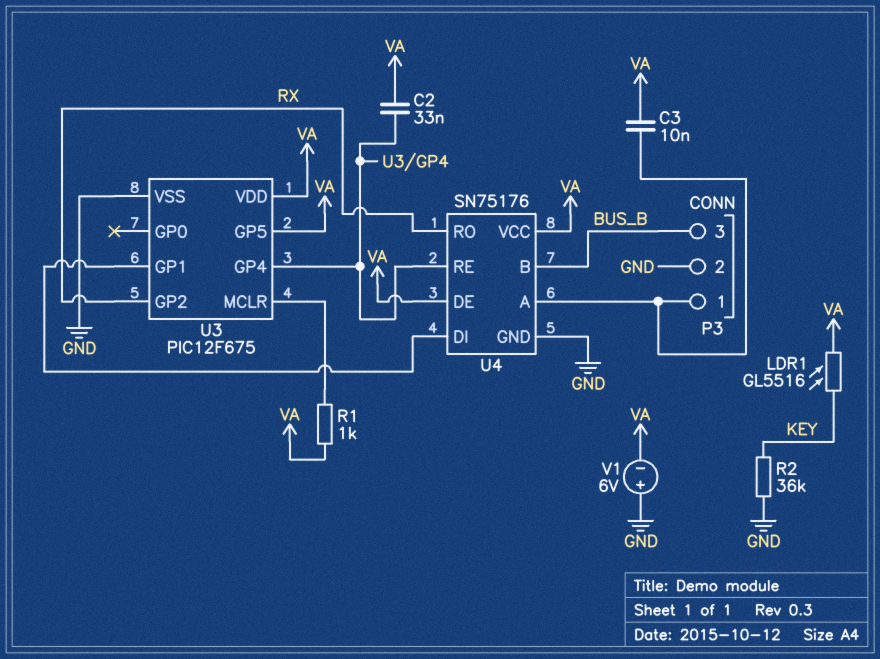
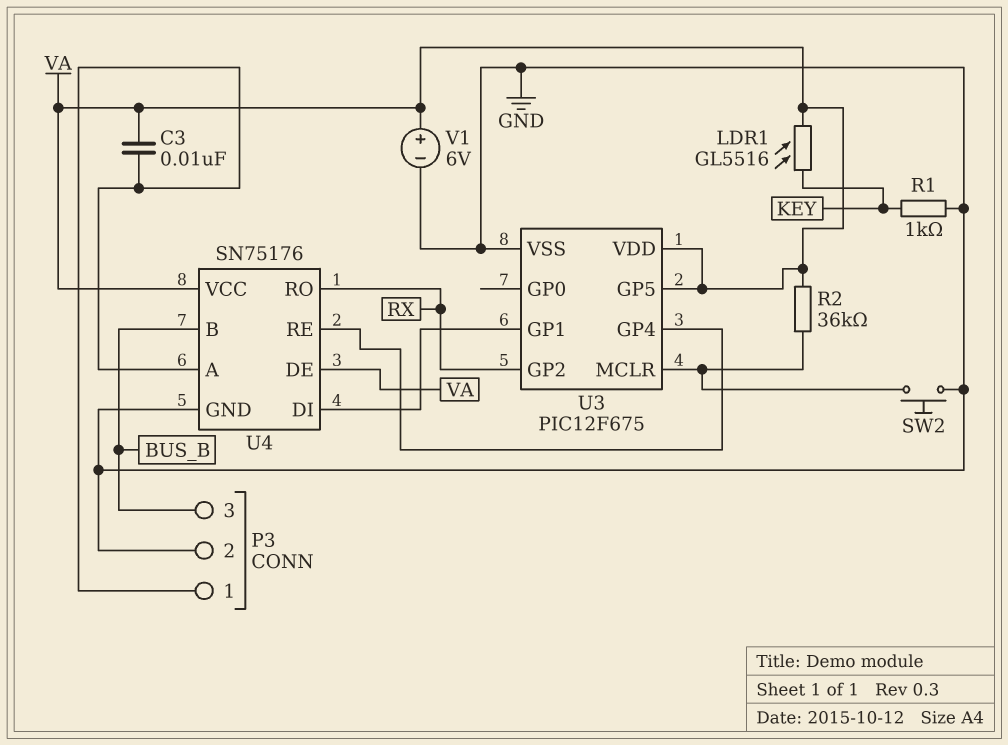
C2: 33nF (U3/GP4, VA) -> none
R1: 1k (U3/MCLR, VA) -> 1k (GND, KEY)
R2: 36k (GND, KEY) -> 36k (U3/MCLR, VA)
SW2: none -> button (GND, U3/MCLR)
V1: 6V (plus GND, minus VA) -> 6V (plus VA, minus GND)

